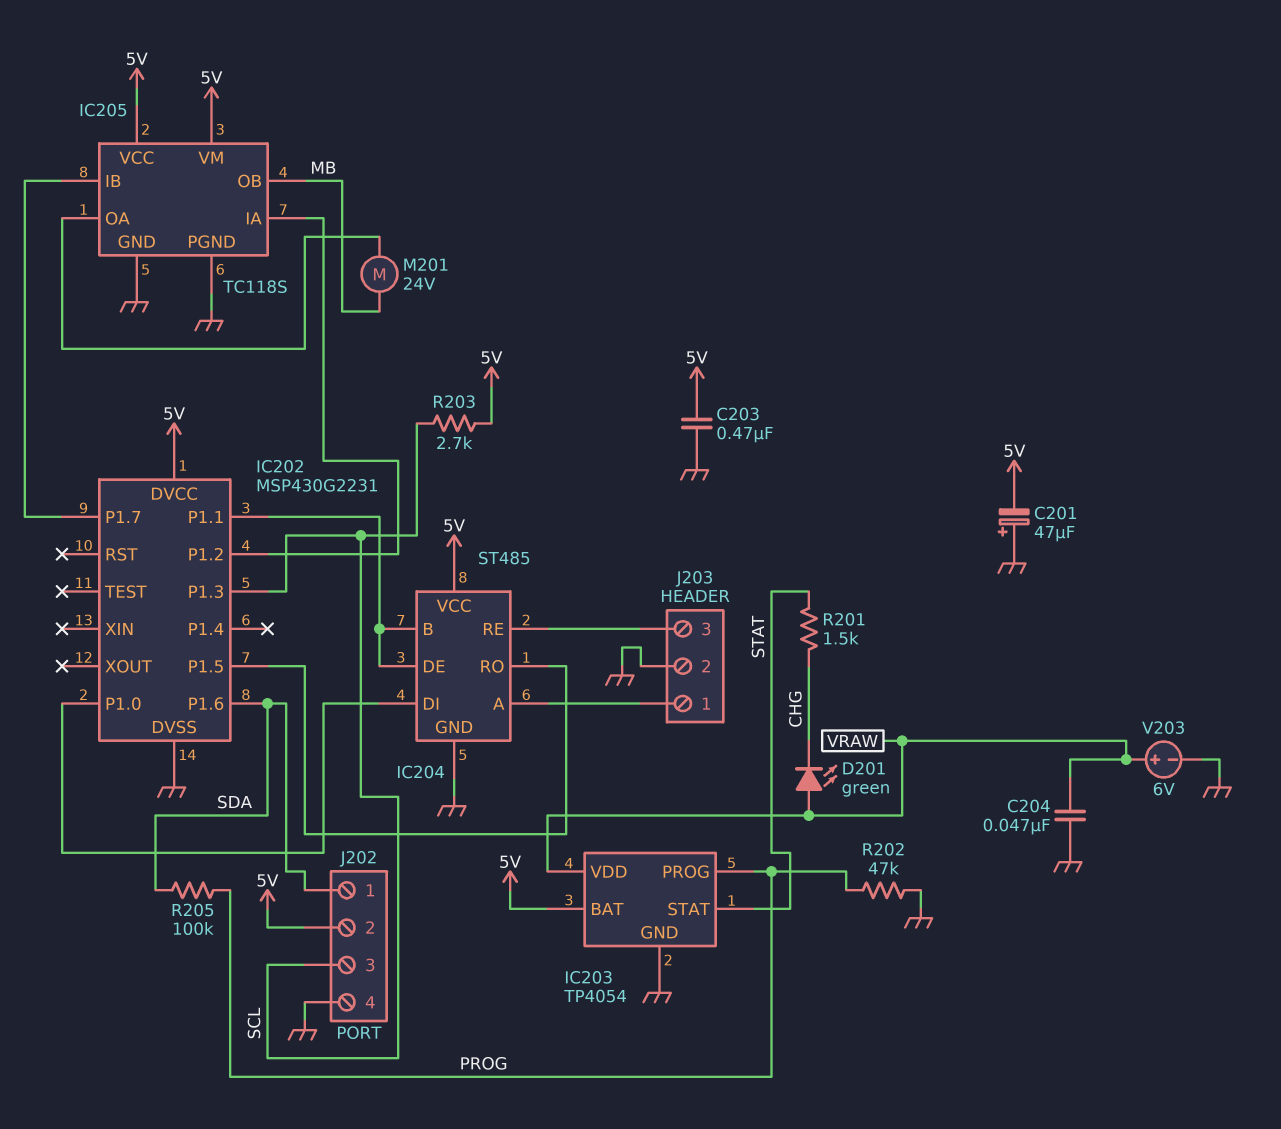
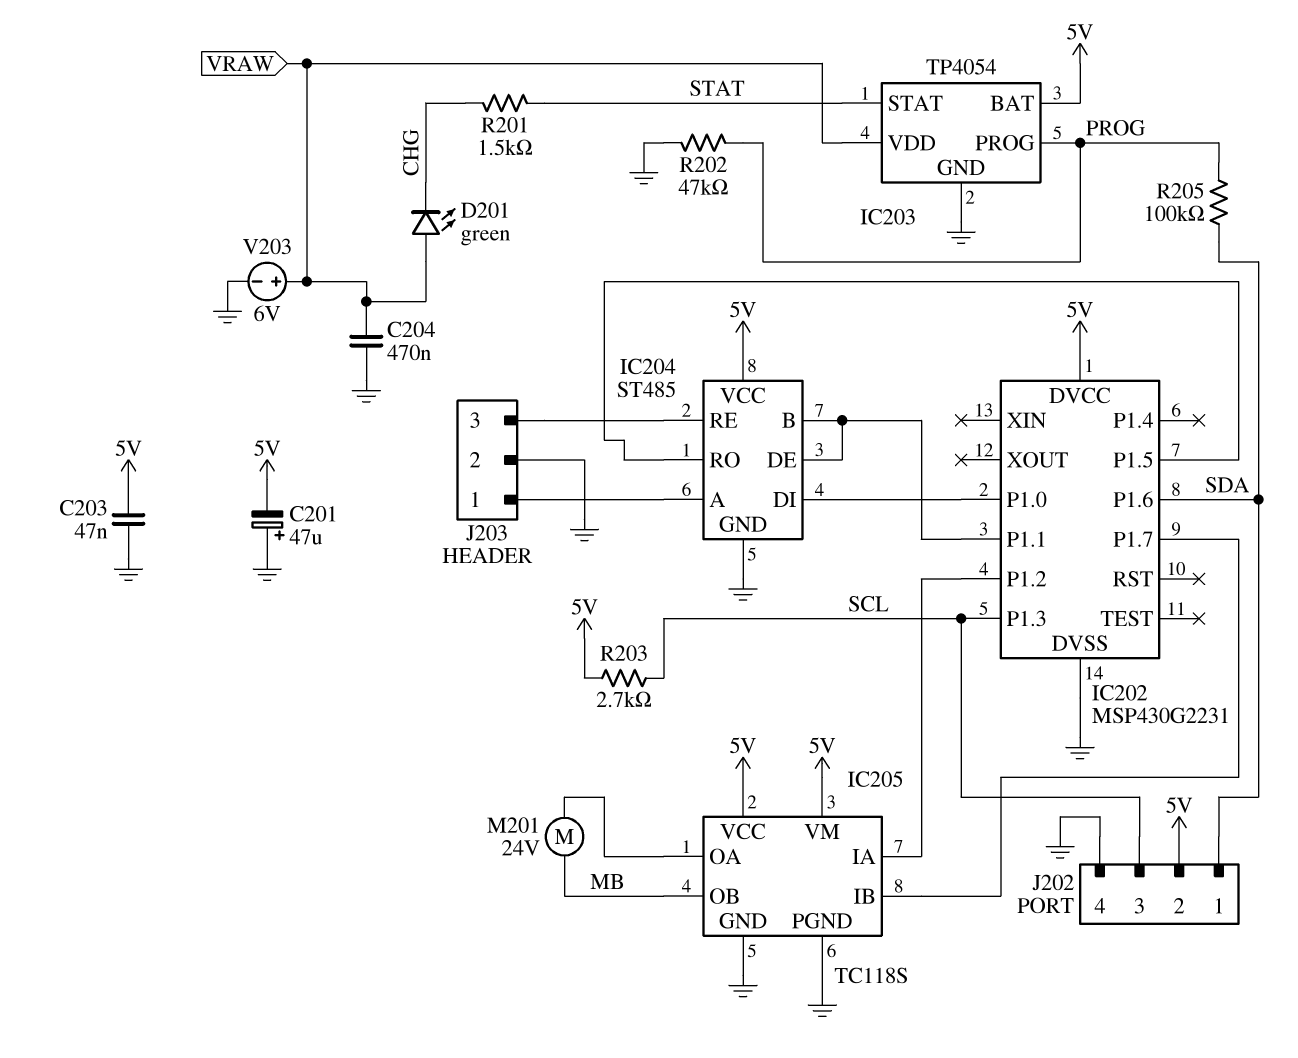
C203: 470nF (5V, GND) -> 47nF (5V, GND)
C204: 47nF (GND, VRAW) -> 470nF (GND, VRAW)

